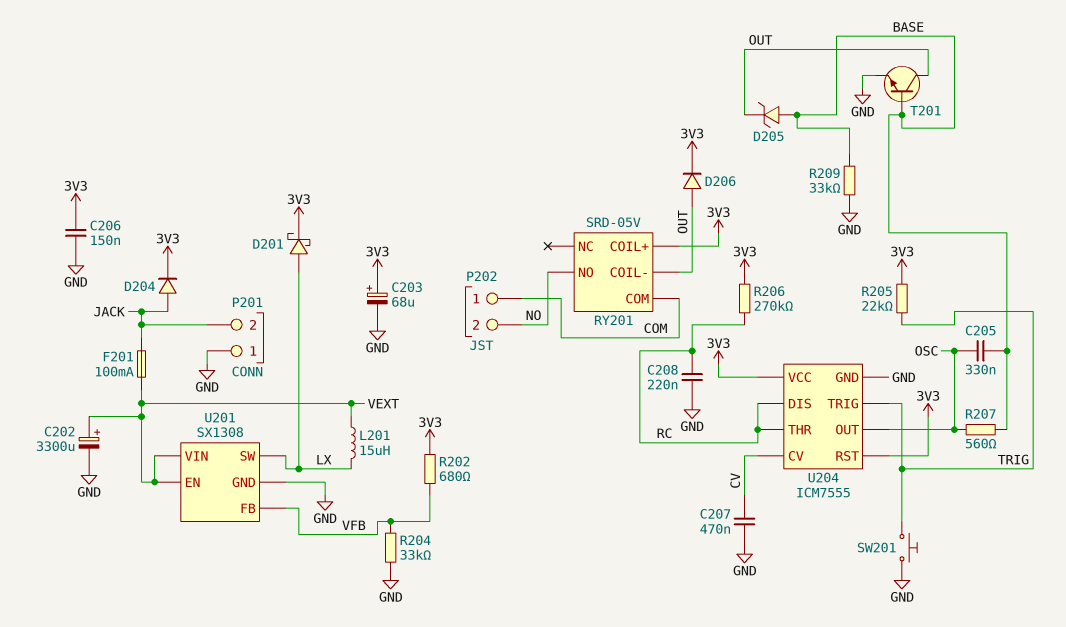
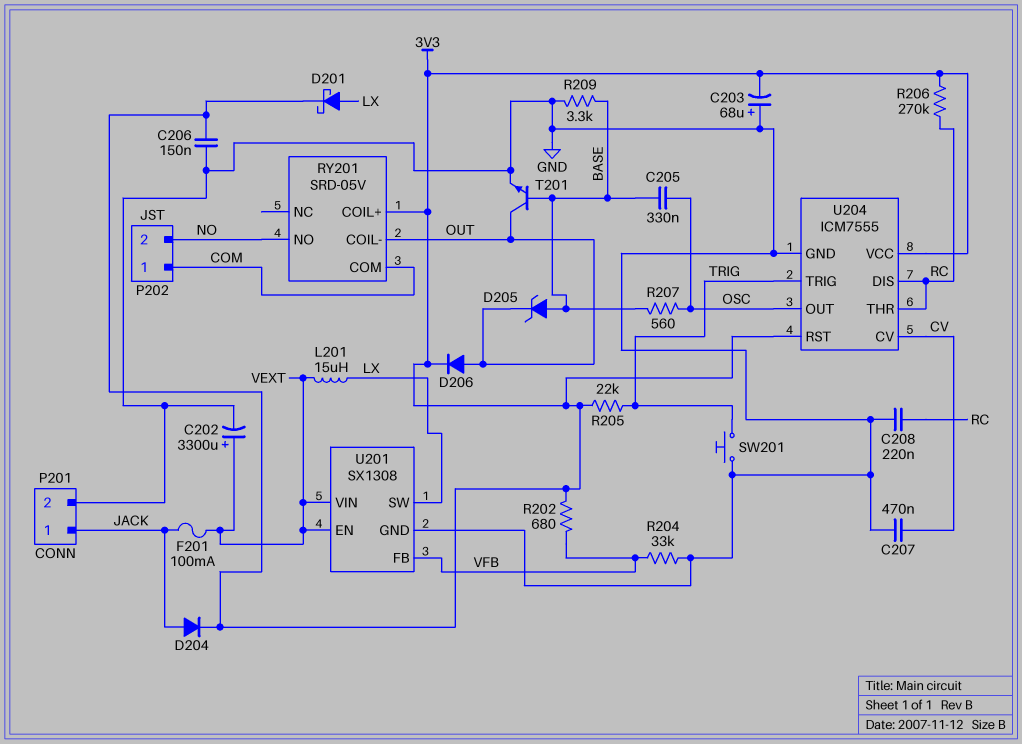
C203: 68uF (plus 3V3, minus GND) -> 68uF (plus GND, minus 3V3)
P201 pin 1: GND -> JACK
P201 pin 2: JACK -> GND
R209: 33k (BASE, GND) -> 3.3k (BASE, GND)

